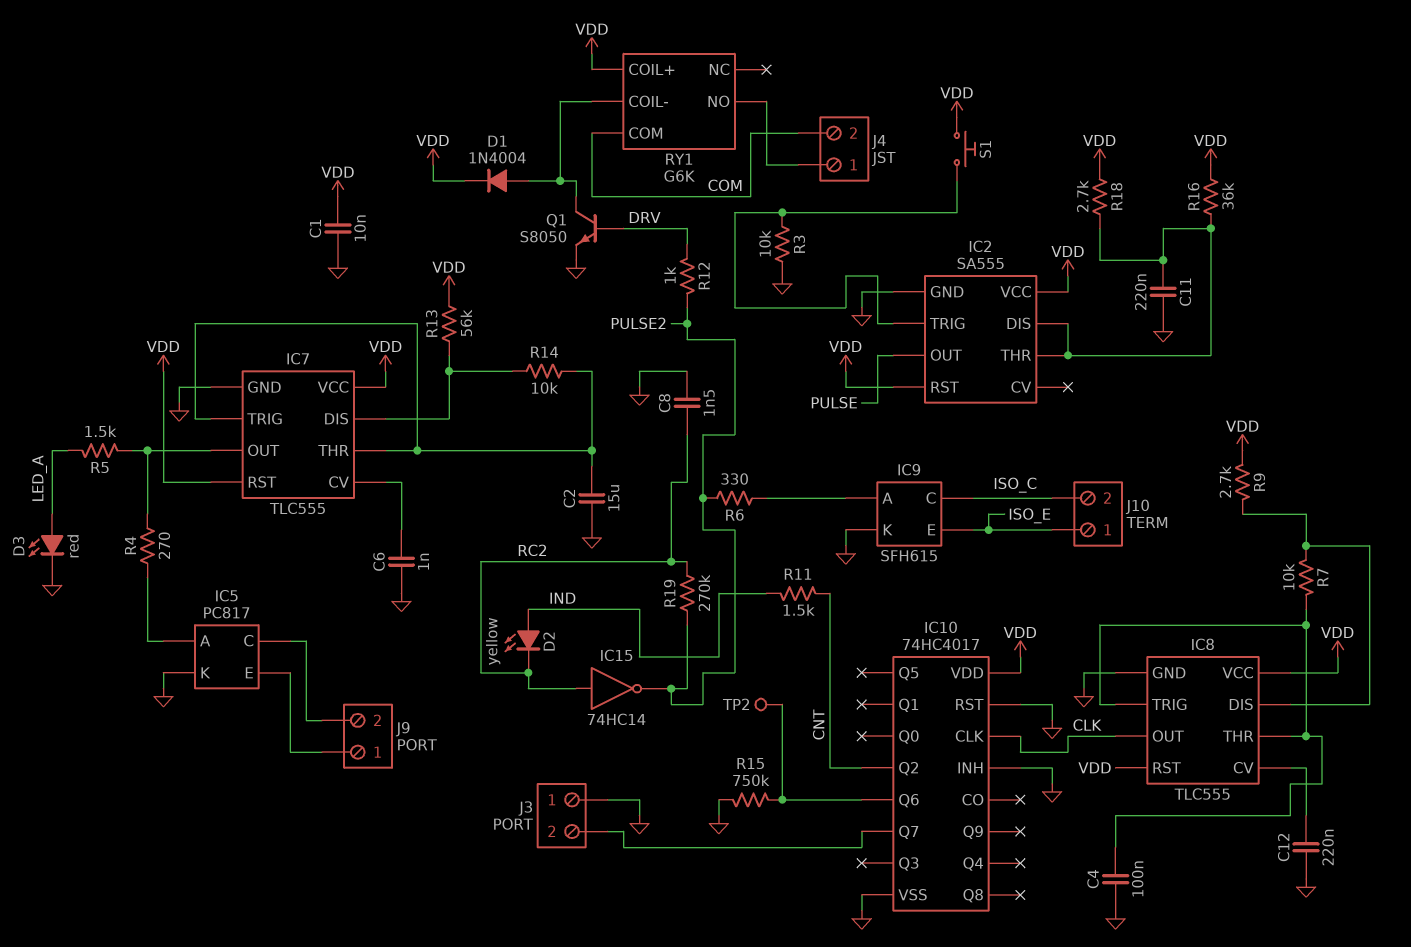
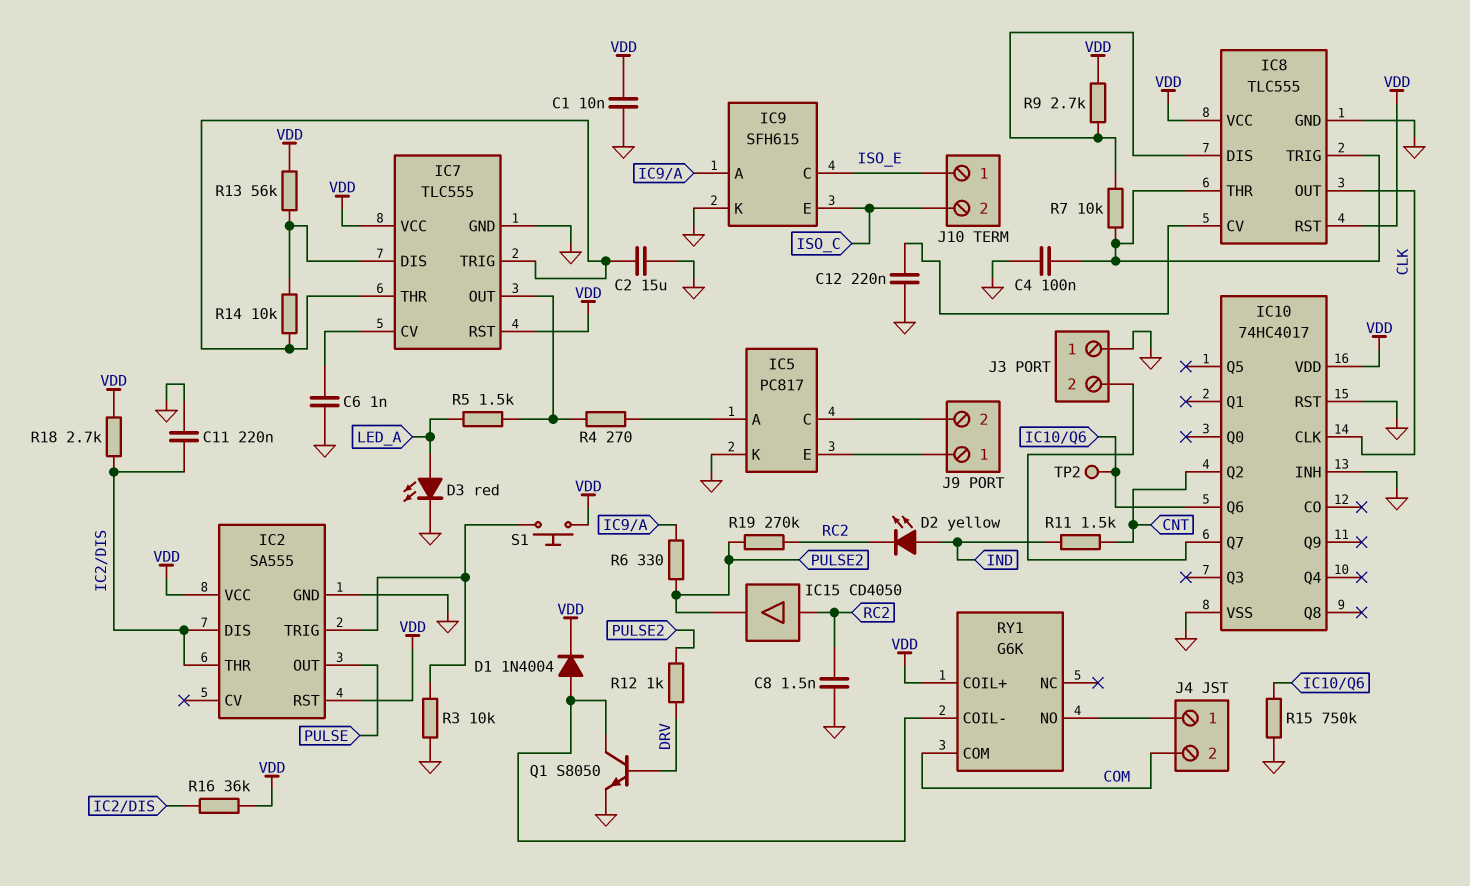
IC9 pin C: ISO_C -> ISO_E
IC9 pin E: ISO_E -> ISO_C
IC15: NOT 74HC14 (in RC2, out PULSE2) -> buffer CD4050 (in RC2, out PULSE2)

